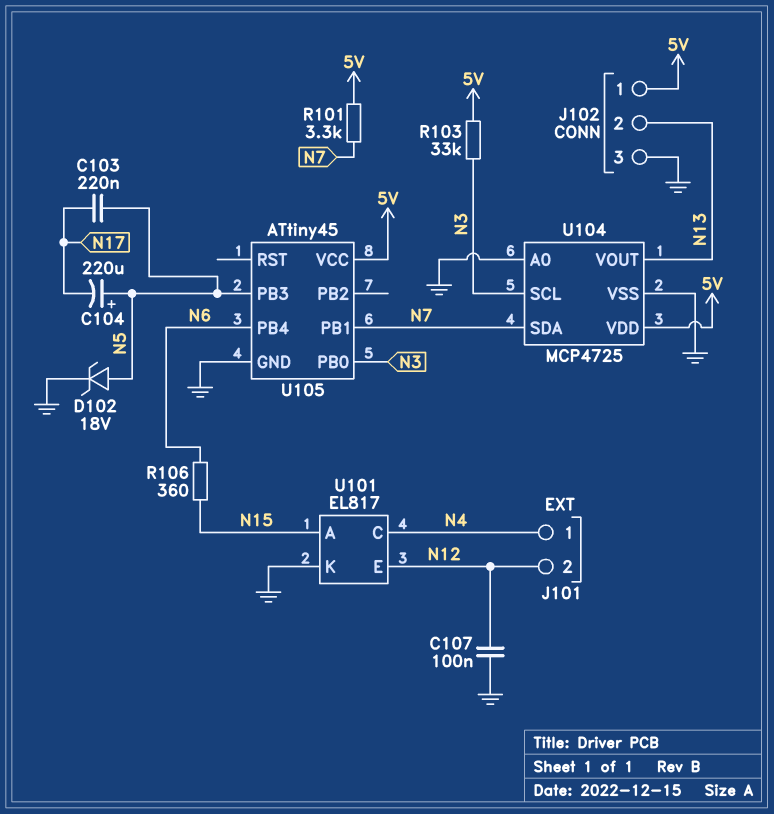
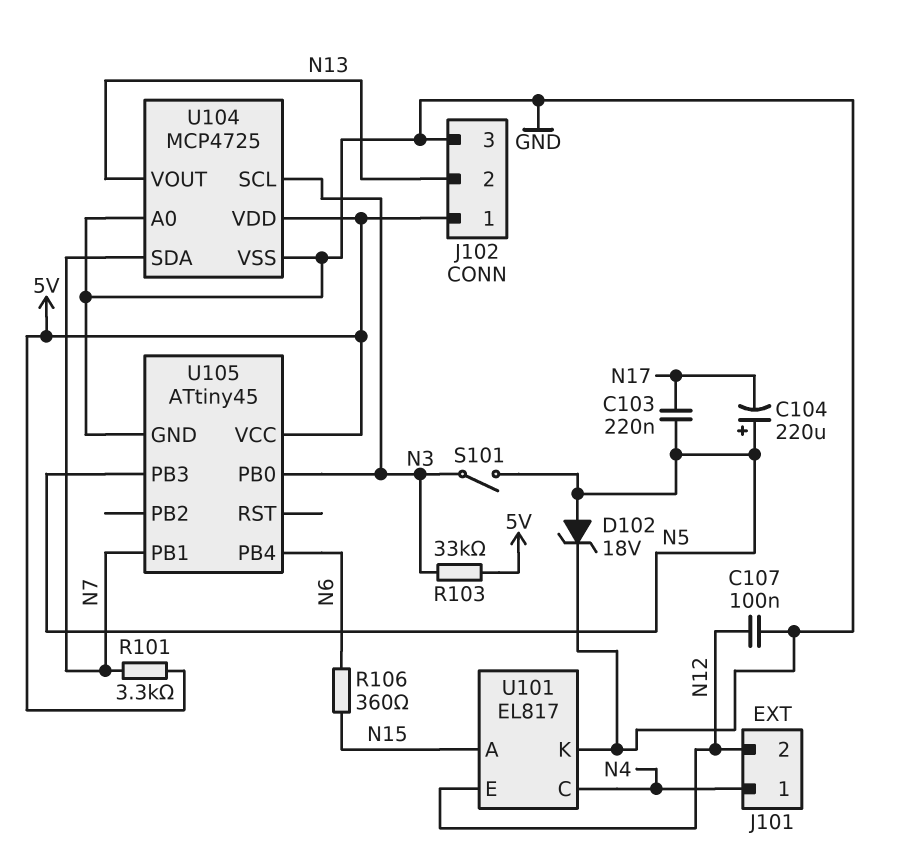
S101: none -> switch (N3, N5)

